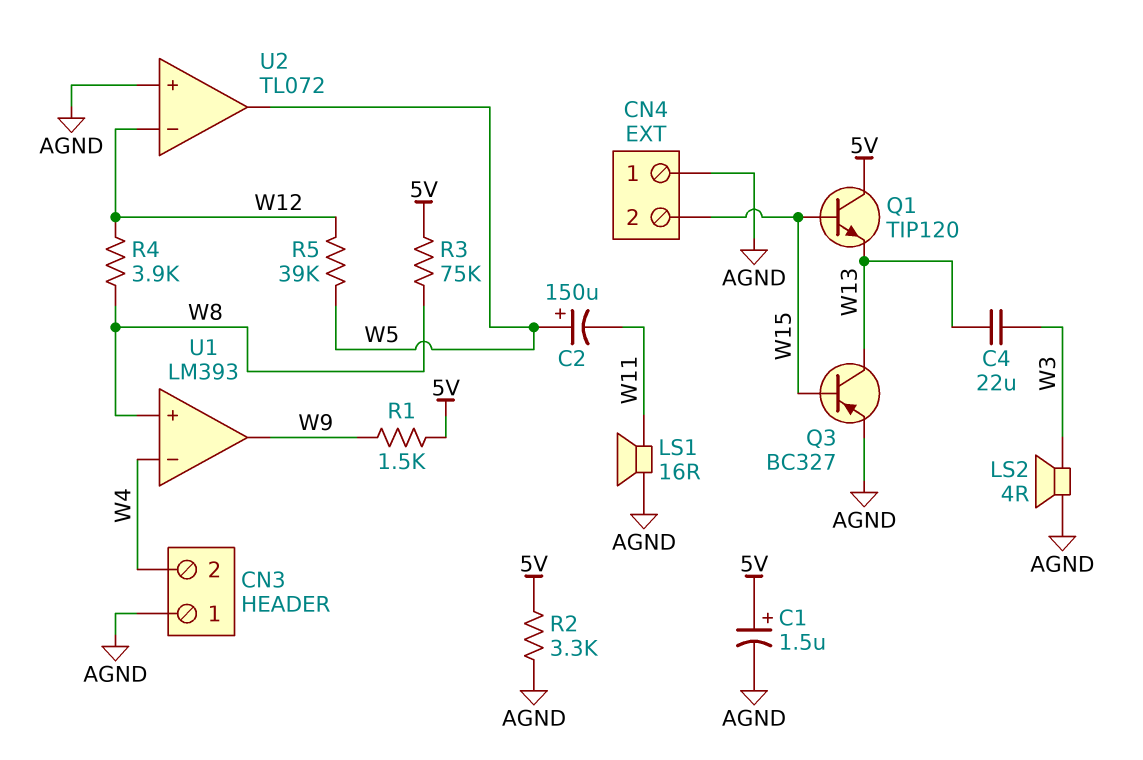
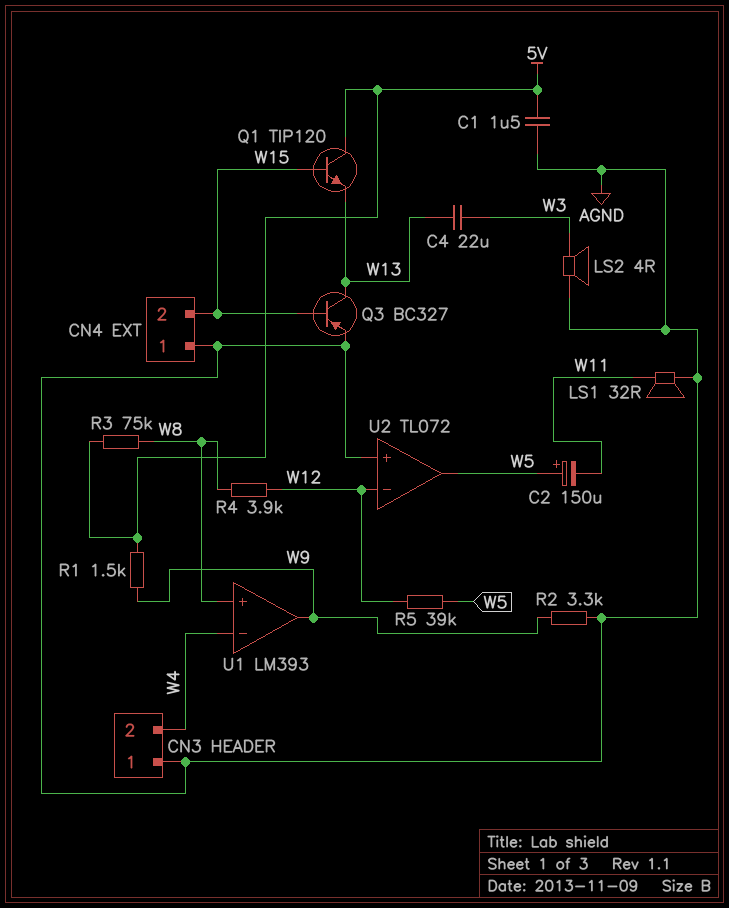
C1: 1.5uF (plus 5V, minus AGND) -> 1.5uF (5V, AGND)
LS1: speaker 16R (AGND, W11) -> speaker 32R (AGND, W11)
R2: 3.3k (5V, AGND) -> 3.3k (AGND, W9)

